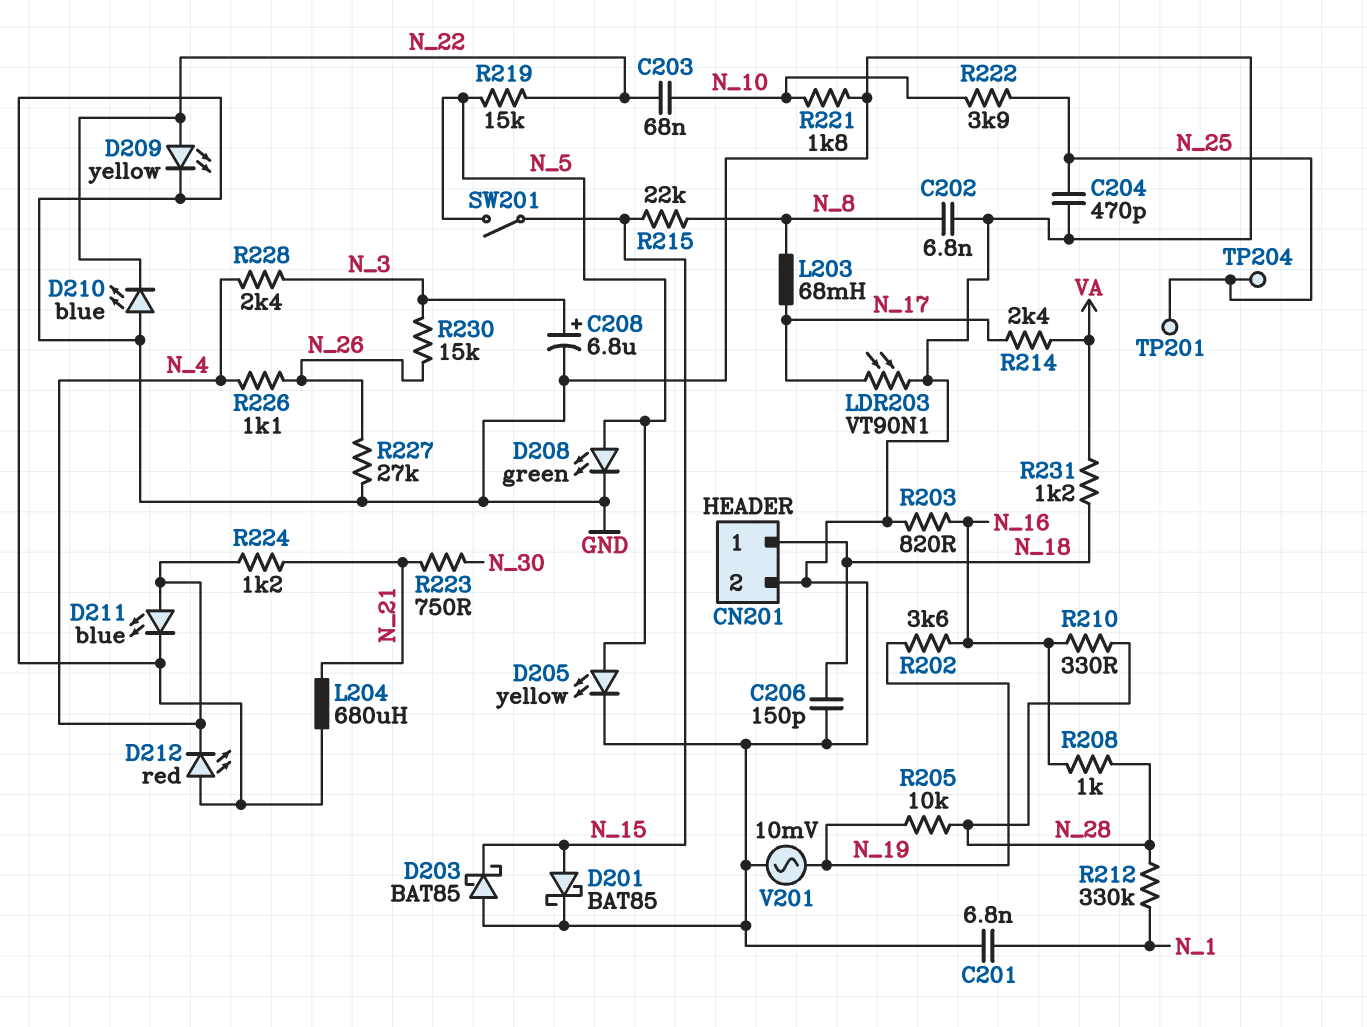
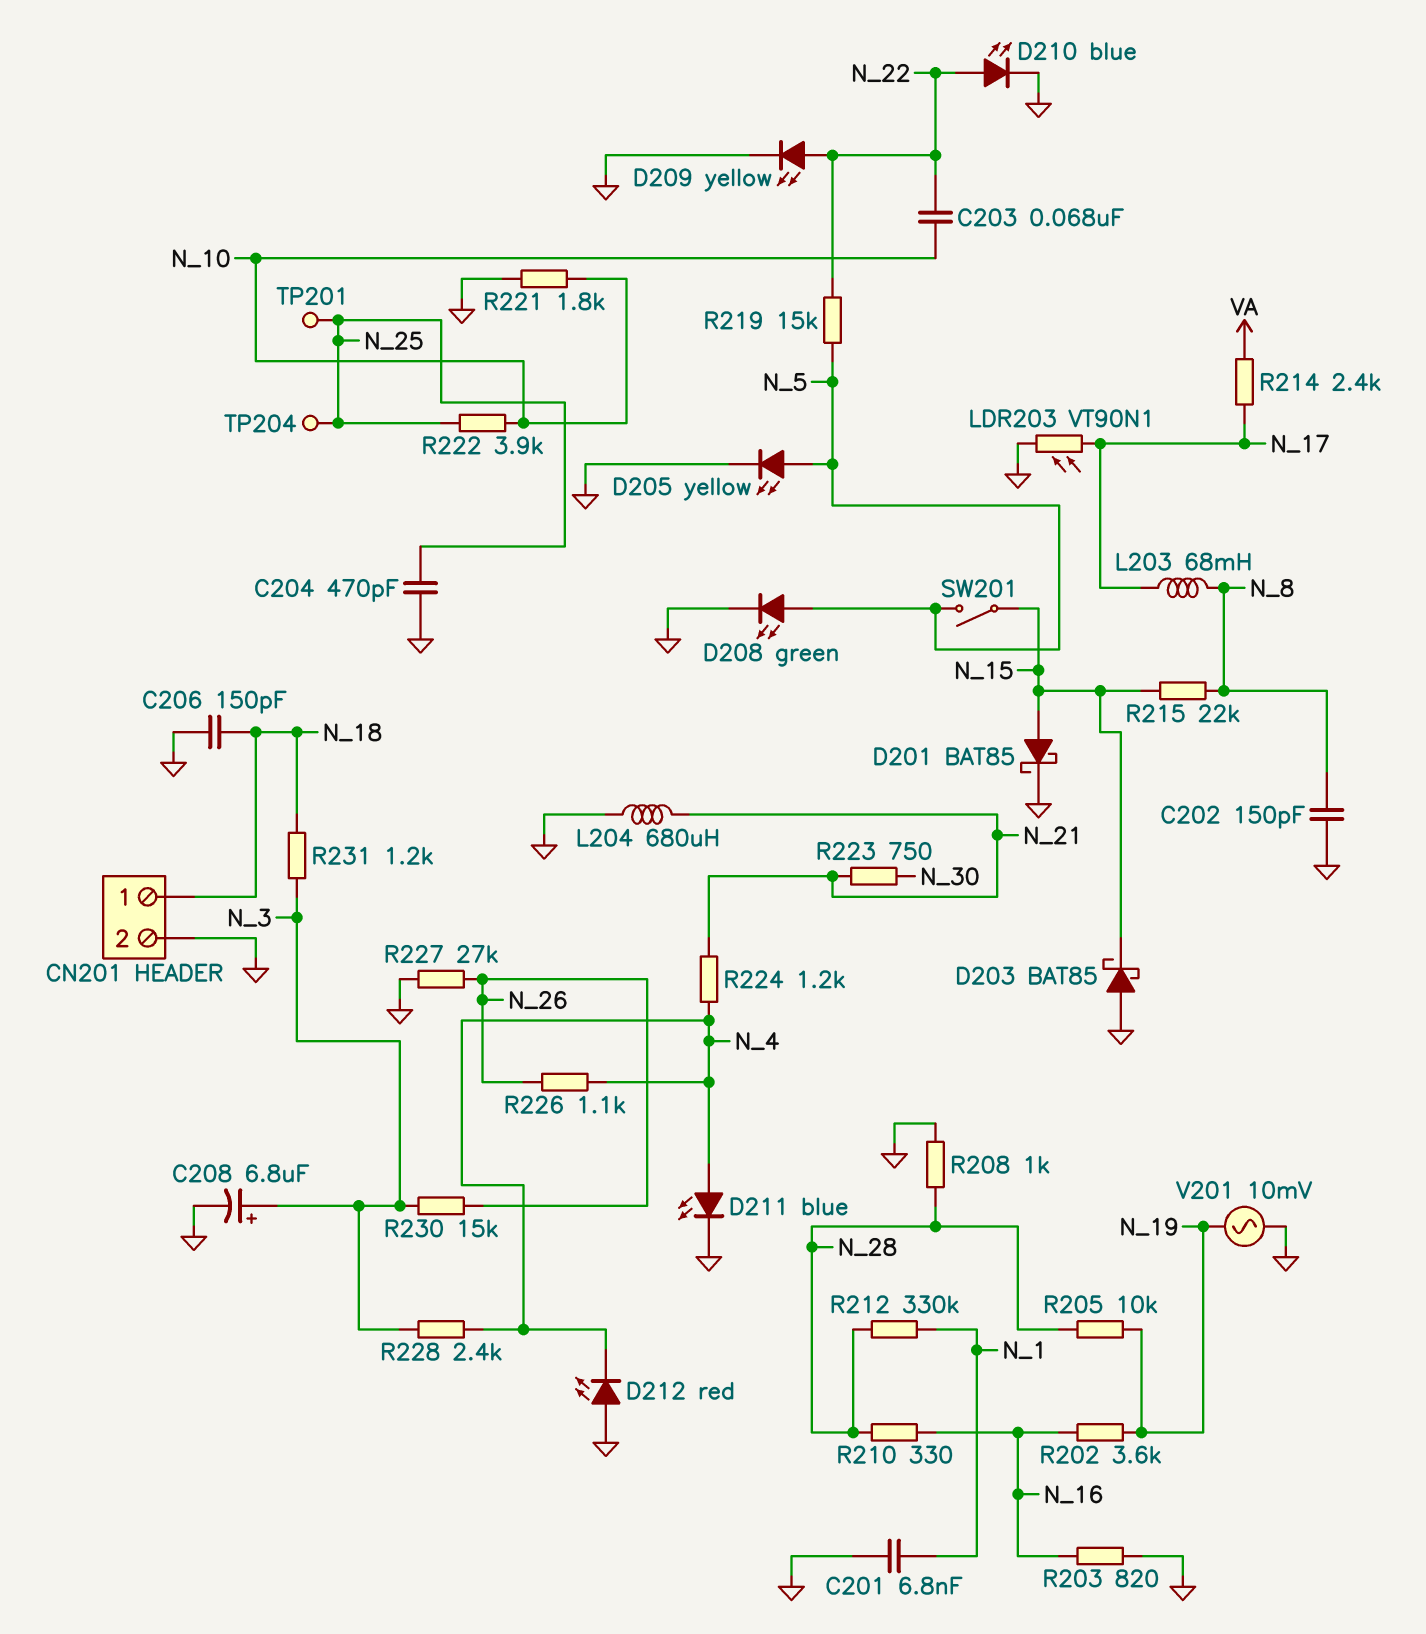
C202: 6.8nF (GND, N_8) -> 150pF (GND, N_8)
D210: LED blue (A GND, K N_22) -> LED blue (A N_22, K GND)
R208: 1k (N_16, N_28) -> 1k (GND, N_28)
R231: 1.2k (N_18, VA) -> 1.2k (N_3, N_18)

